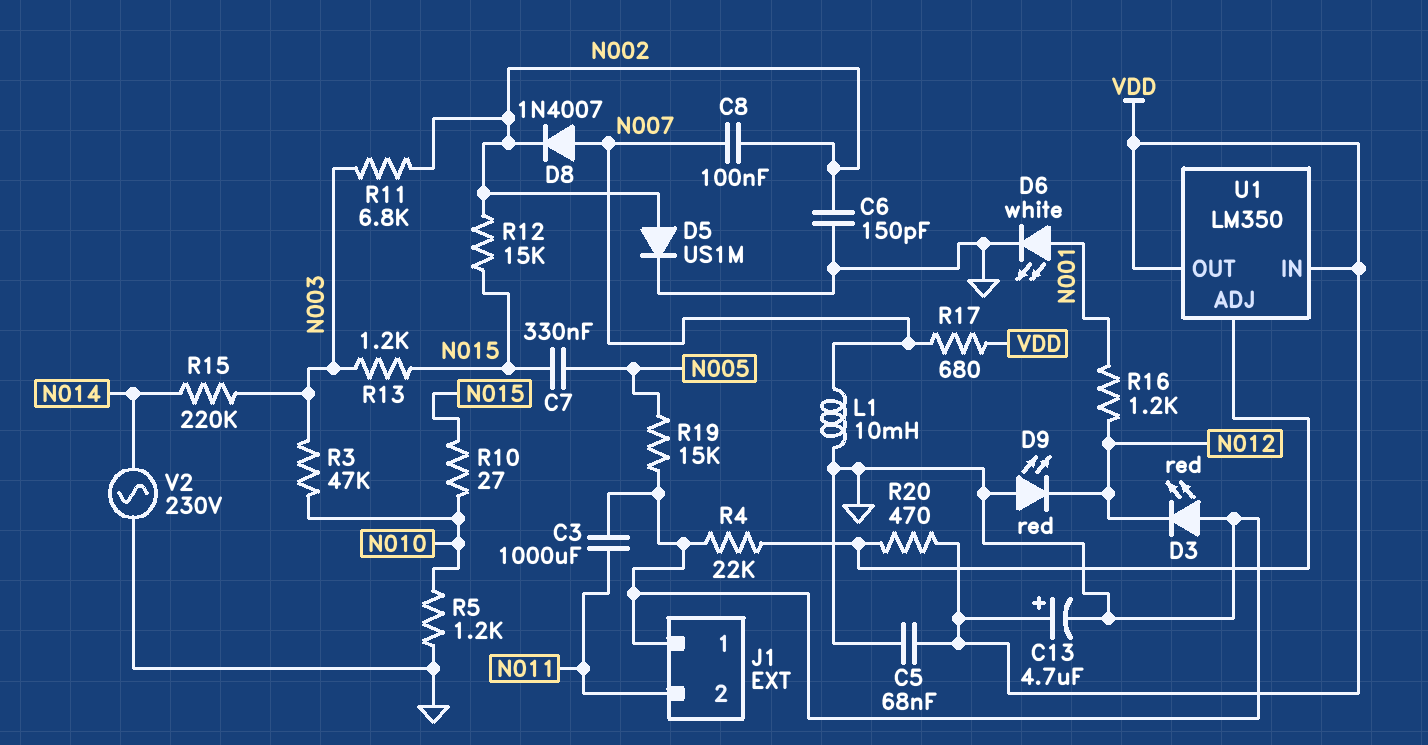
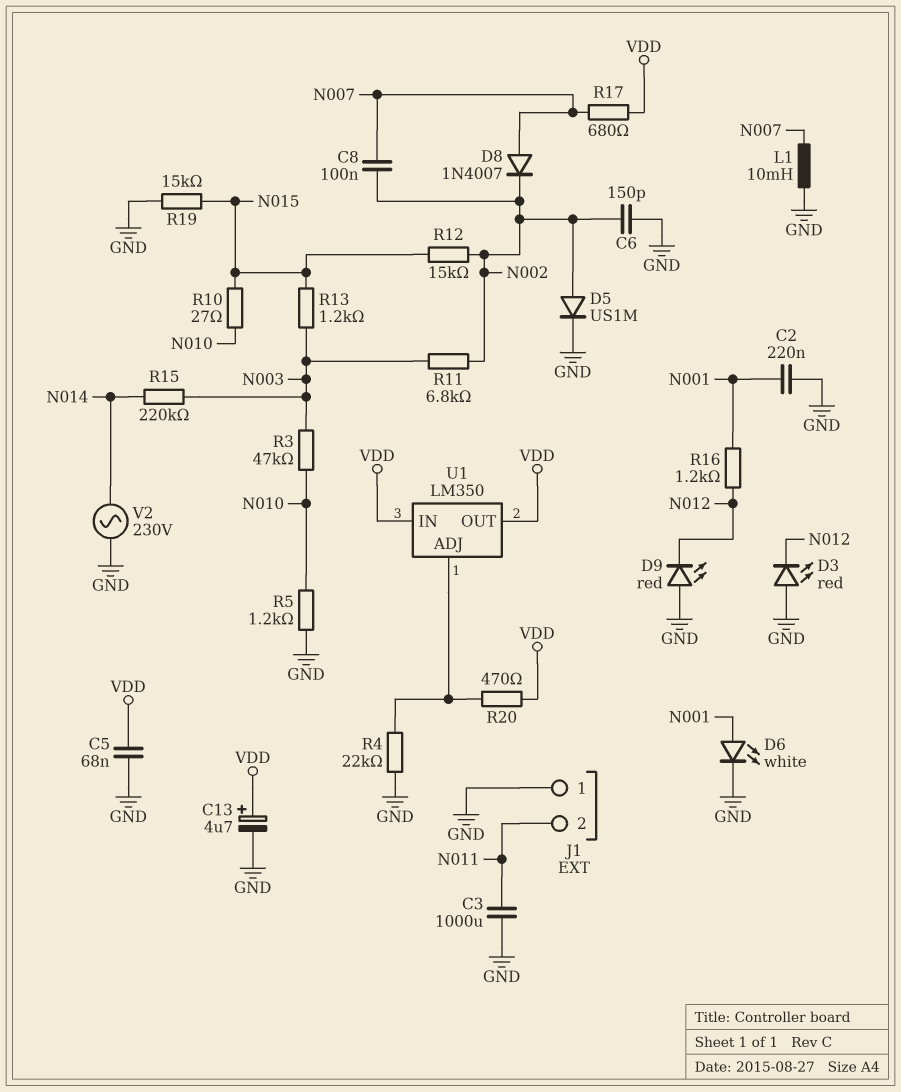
C2: none -> 220nF (GND, N001)
C7: 330nF (N005, N015) -> none
R19: 15k (GND, N005) -> 15k (GND, N015)

